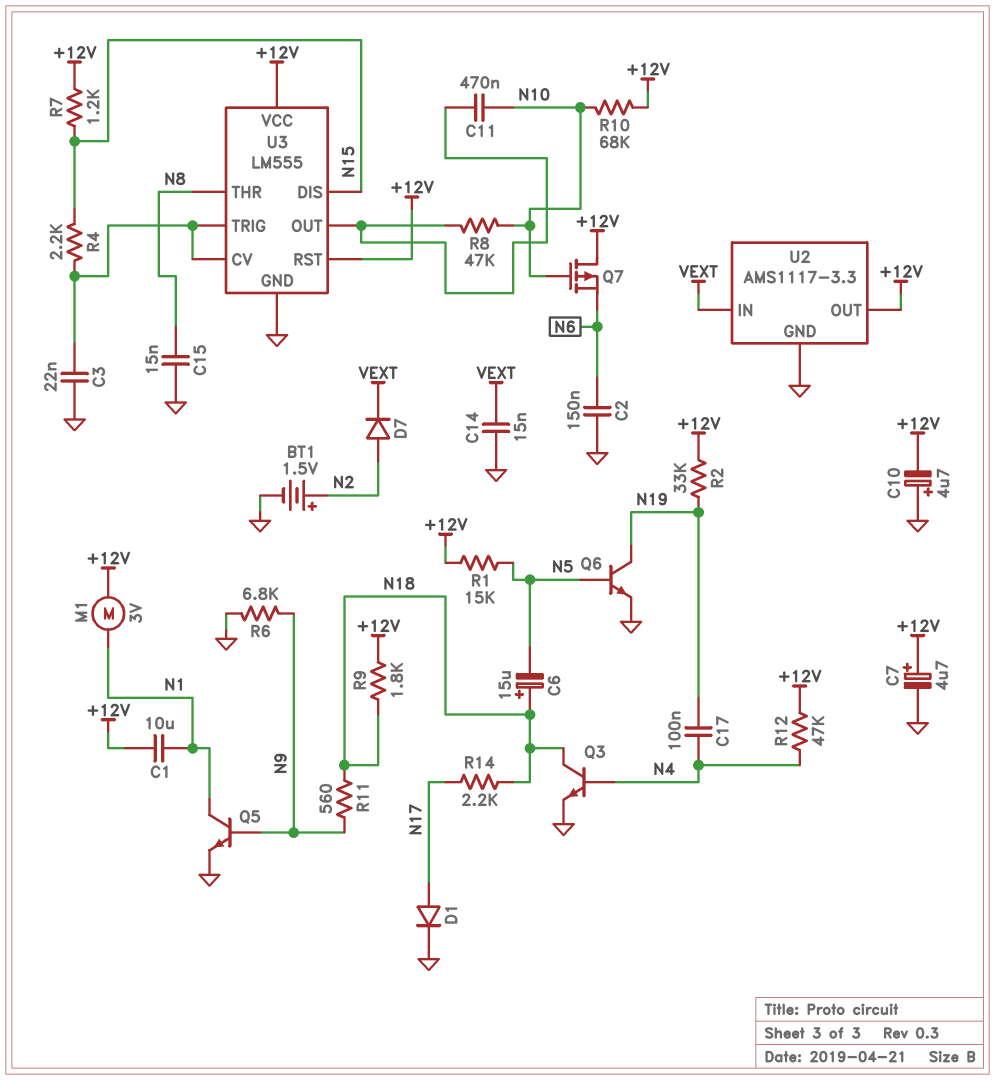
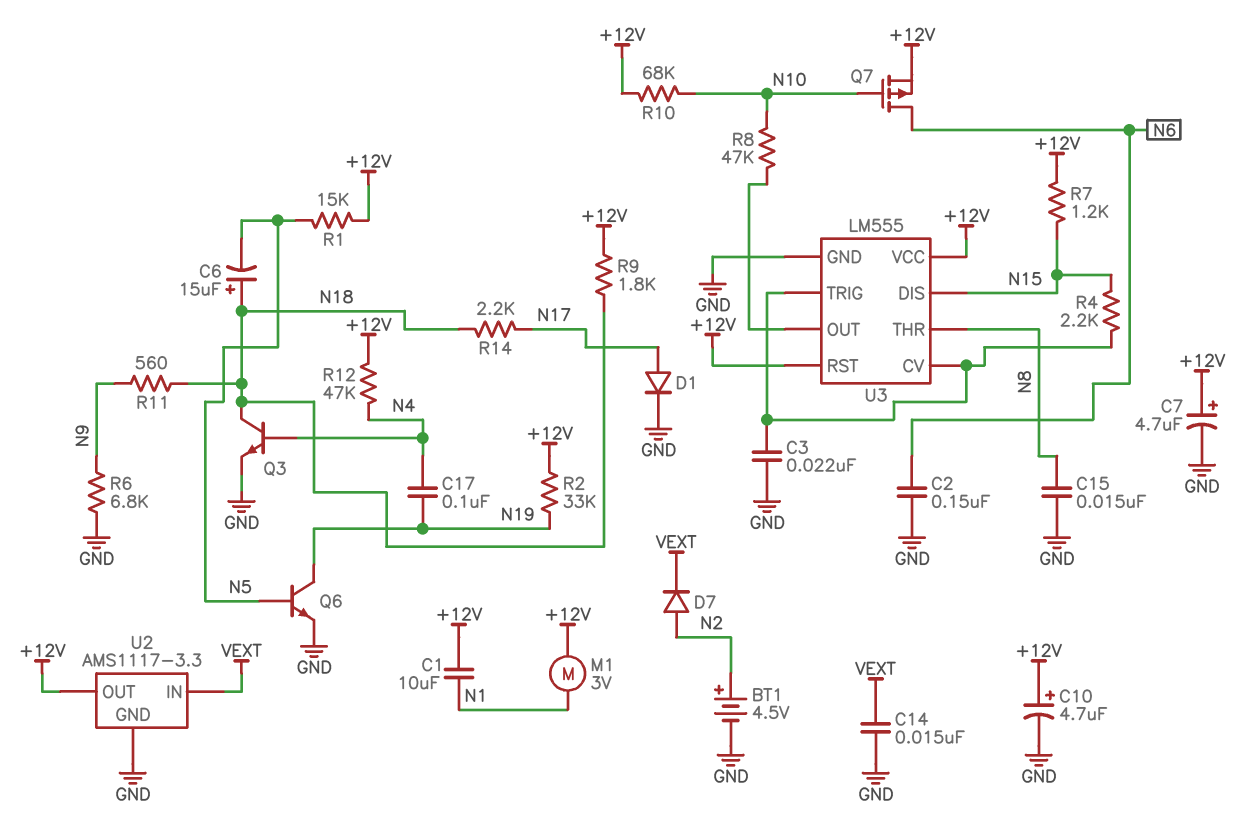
BT1: 1.5V (plus N2, minus GND) -> 4.5V (plus N2, minus GND)
C10: 4.7uF (plus GND, minus +12V) -> 4.7uF (plus +12V, minus GND)
C11: 470nF (N10, U3/OUT) -> none
Q5: NPN (B N9, C N1, E GND) -> none
Q7: PMOS (G N10, D +12V, S N6) -> PMOS (G N10, D N6, S +12V)

